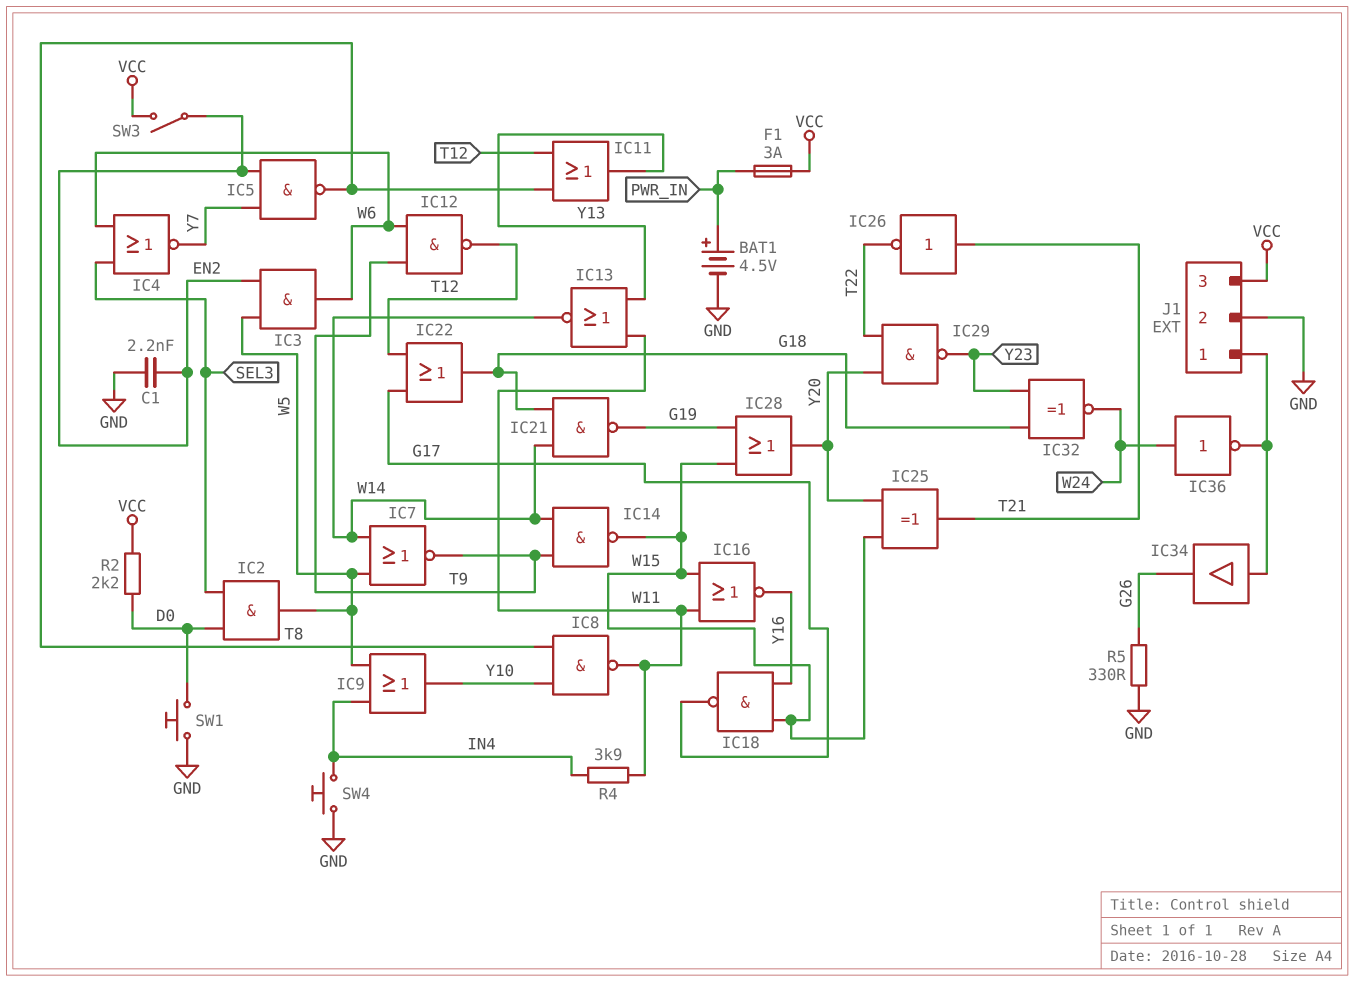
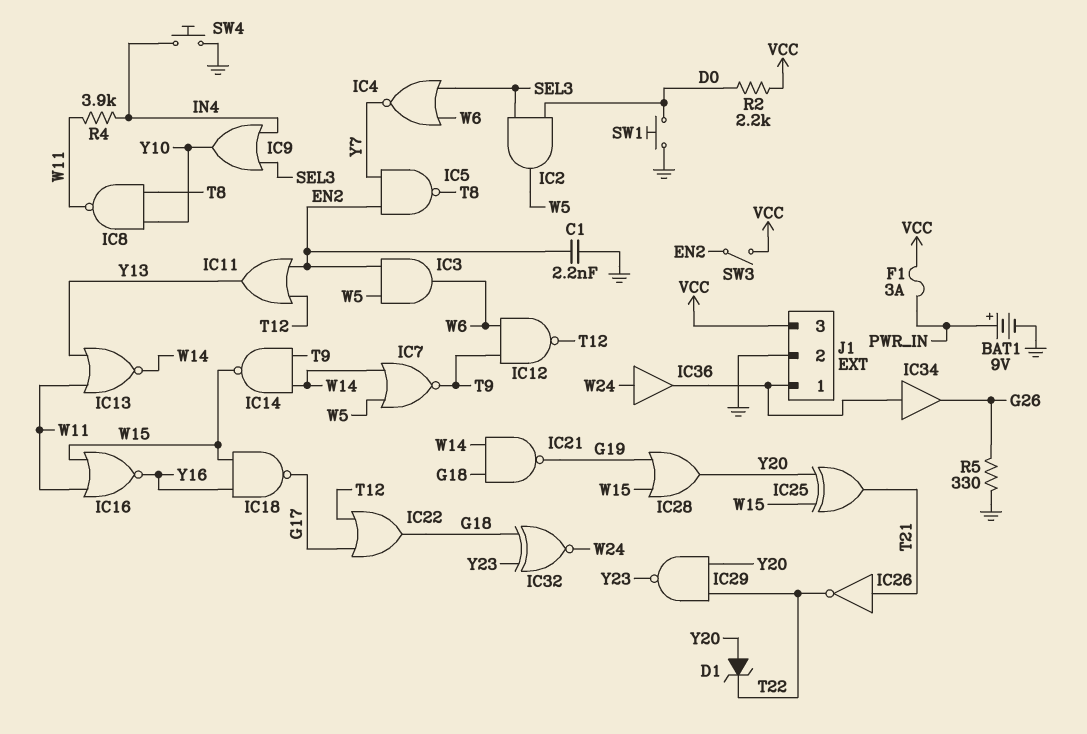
BAT1: 4.5V (plus PWR_IN, minus GND) -> 9V (plus PWR_IN, minus GND)
D1: none -> zener (A Y20, K T22)
IC9: OR (in IN4, in W5, out Y10) -> OR (in IN4, in SEL3, out Y10)
IC11: OR (in T8, in T12, out Y13) -> OR (in EN2, in T12, out Y13)
IC36: NOT (in W24, out J1/1) -> buffer (in W24, out J1/1)

